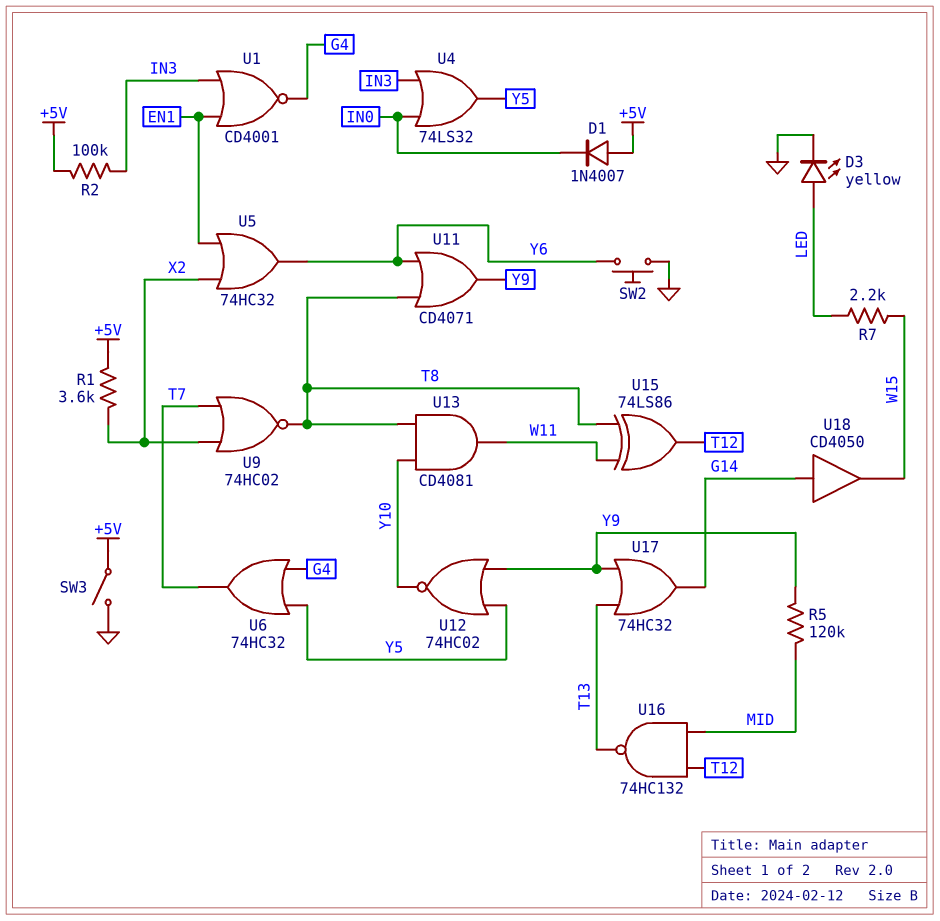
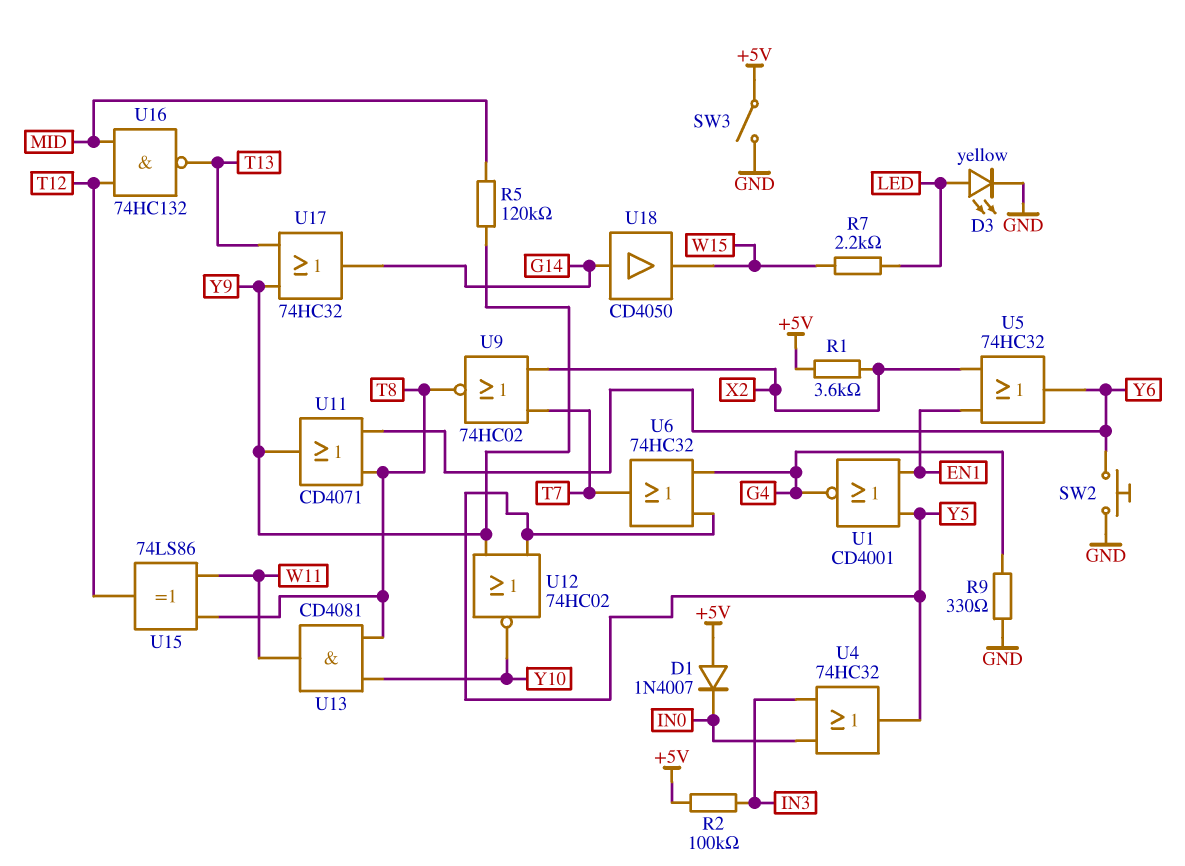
R9: none -> 330 (G4, GND)
U1: NOR CD4001 (in EN1, in IN3, out G4) -> NOR CD4001 (in EN1, in Y5, out G4)
U4: OR 74LS32 (in IN0, in IN3, out Y5) -> OR 74HC32 (in IN0, in IN3, out Y5)

